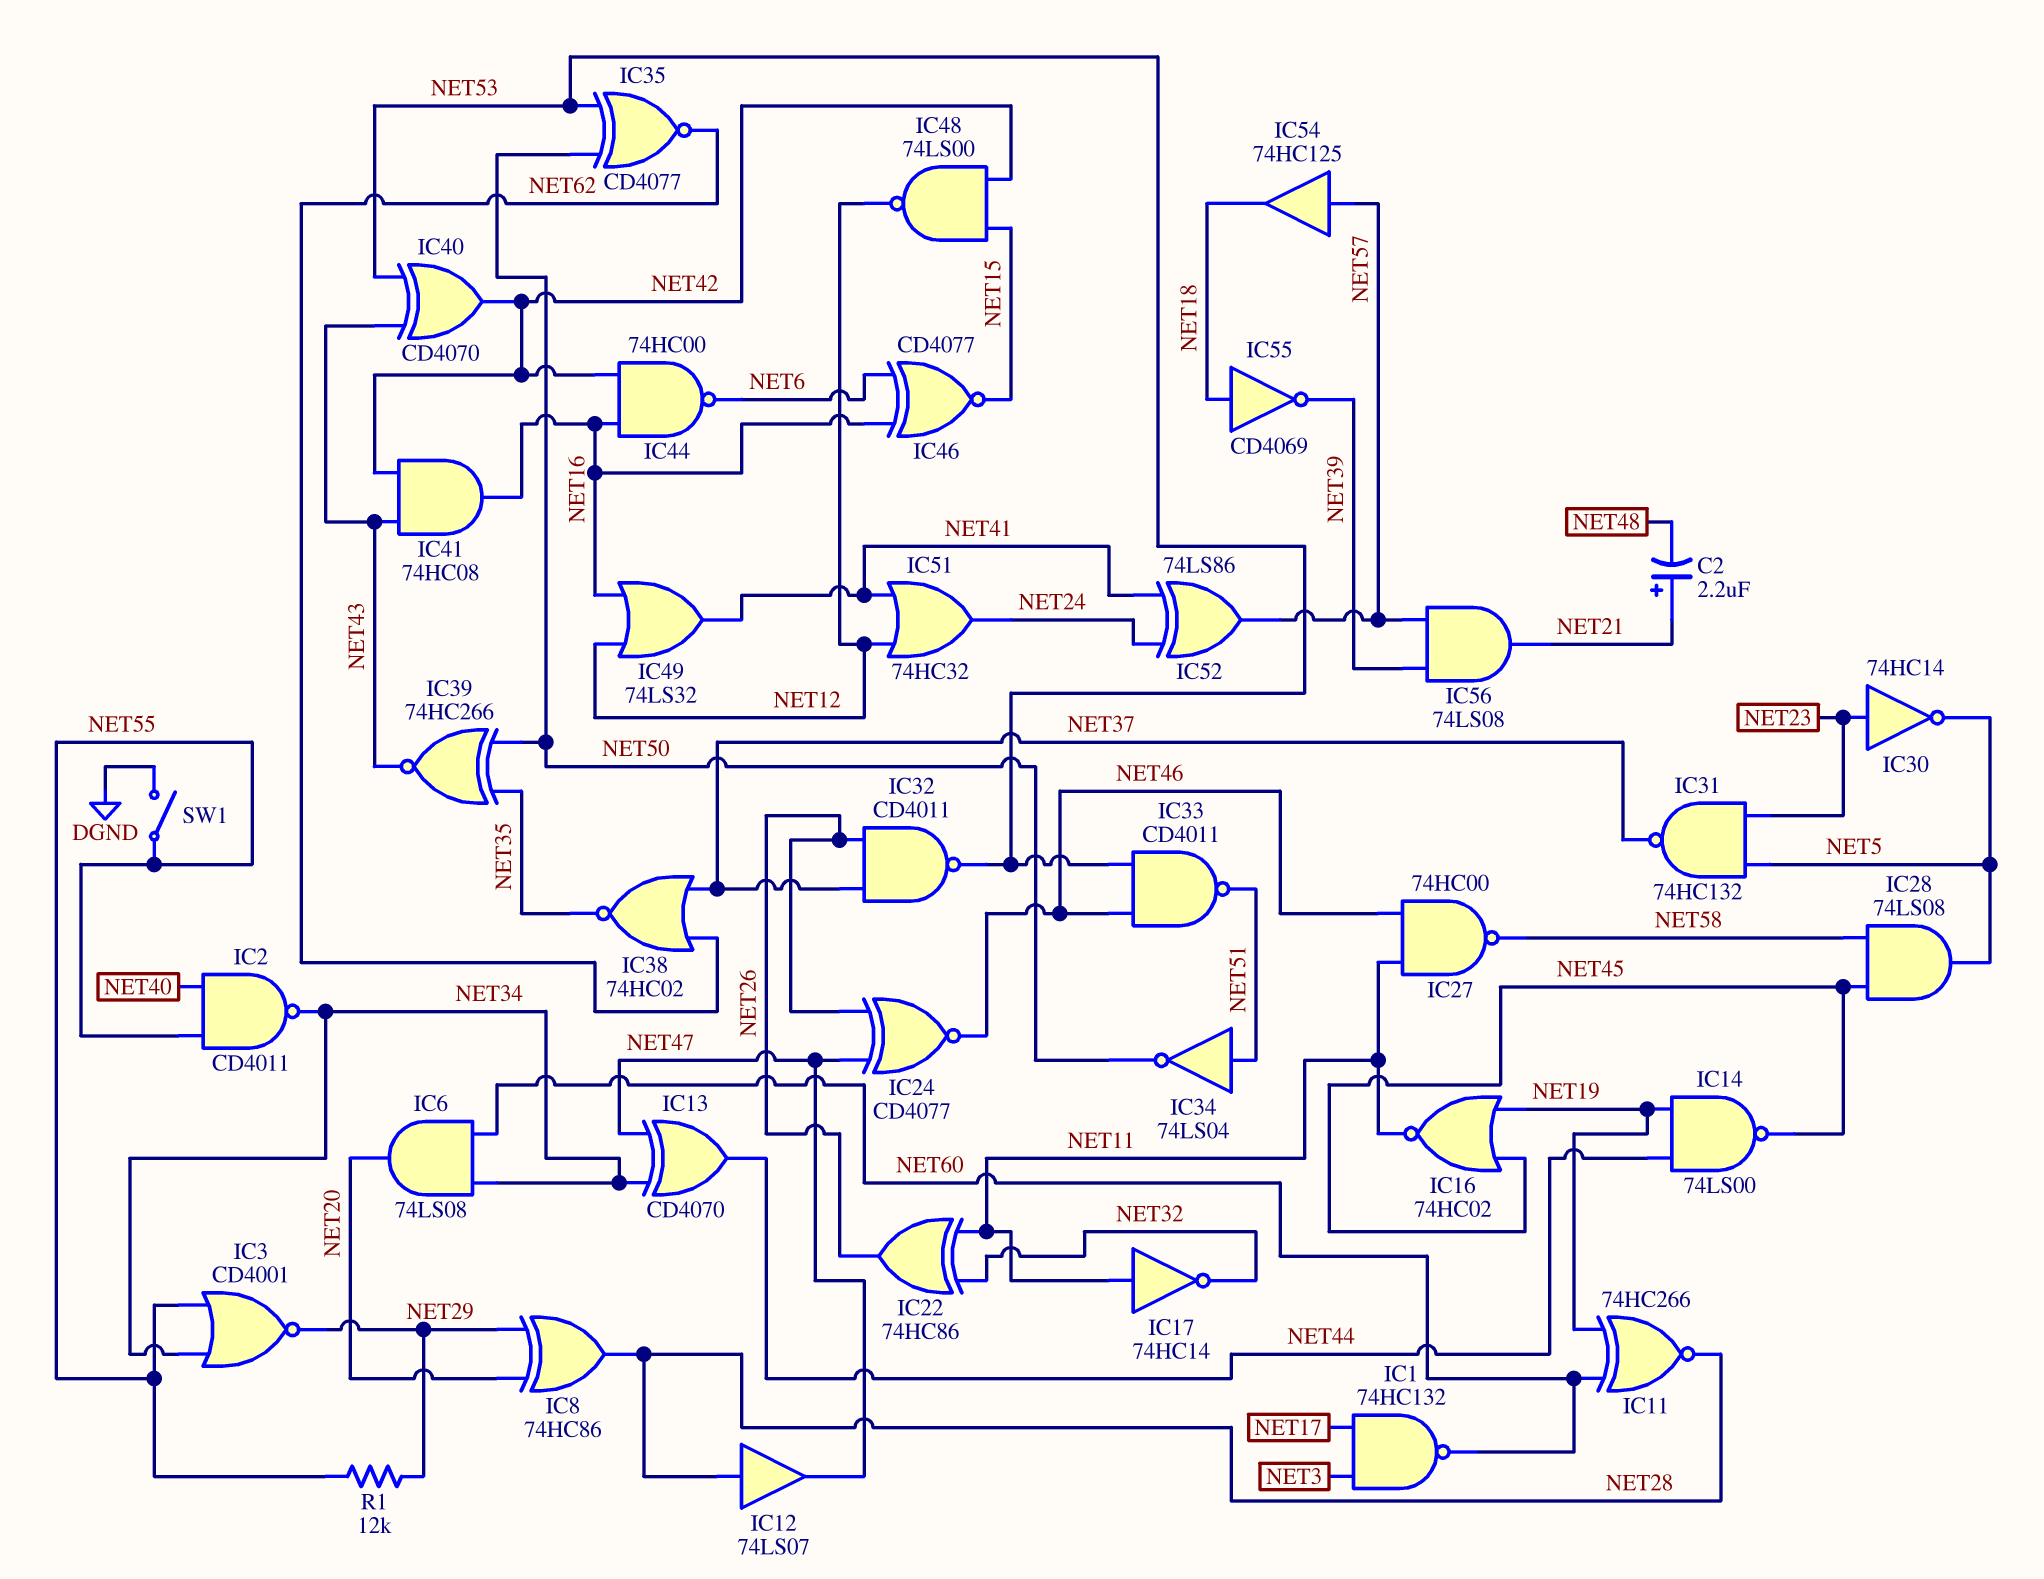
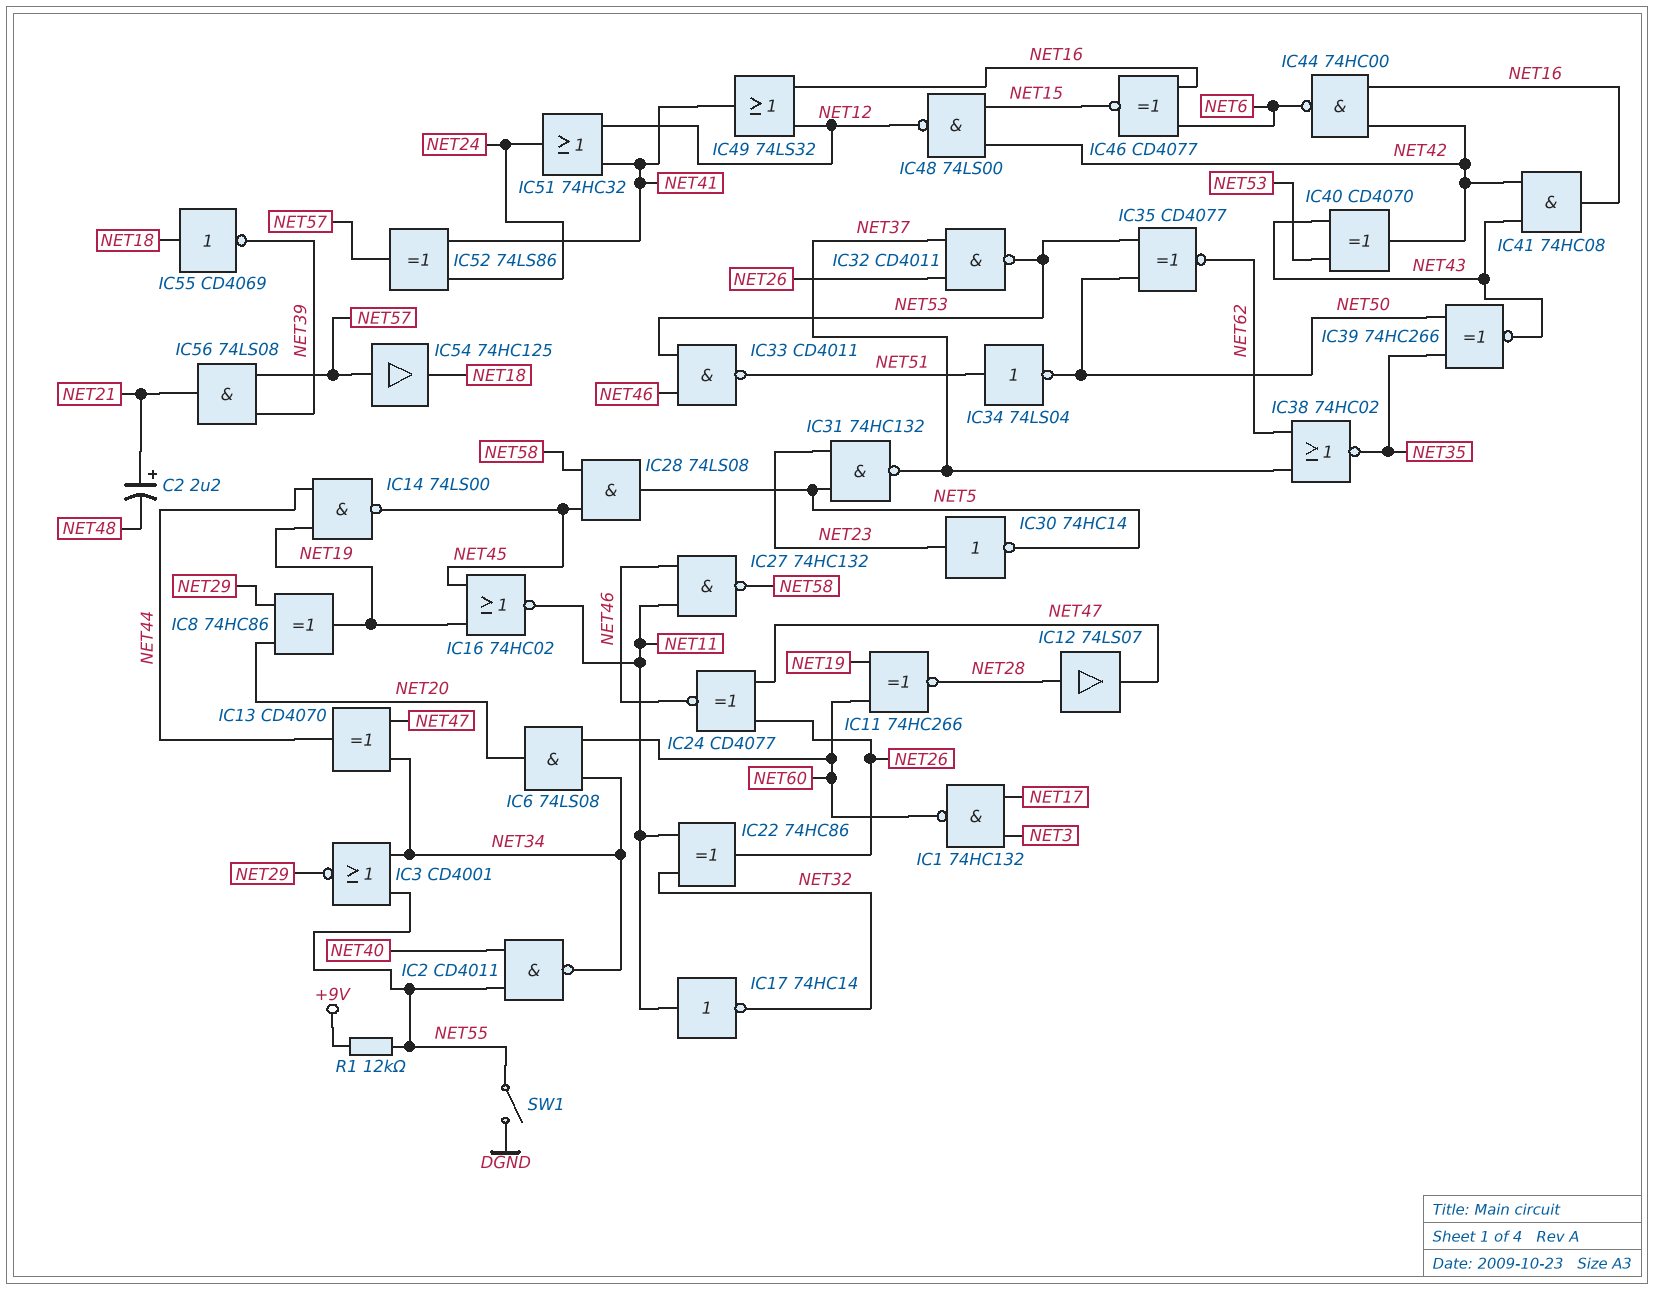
IC8: XOR 74HC86 (in NET20, in NET29, out NET28) -> XOR 74HC86 (in NET20, in NET29, out NET19)
IC27: NAND 74HC00 (in NET11, in NET46, out NET58) -> NAND 74HC132 (in NET11, in NET46, out NET58)
R1: 12k (NET29, NET55) -> 12k (+9V, NET55)

